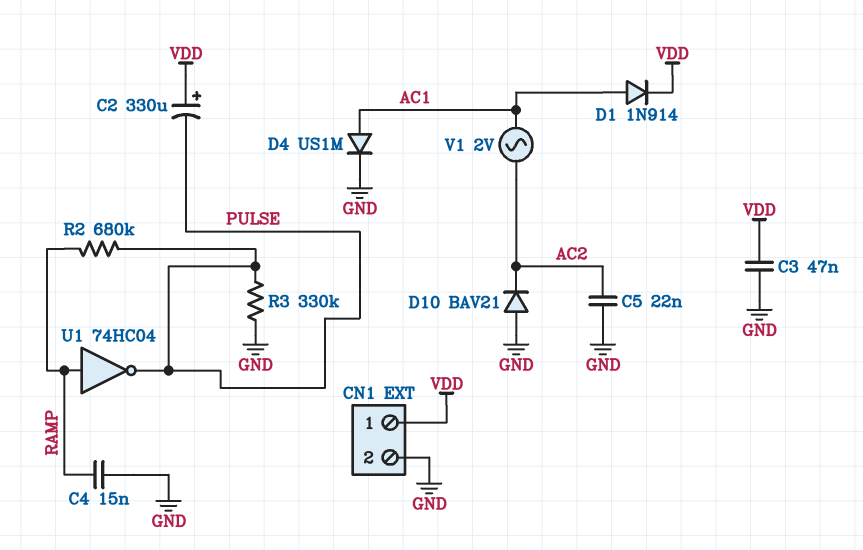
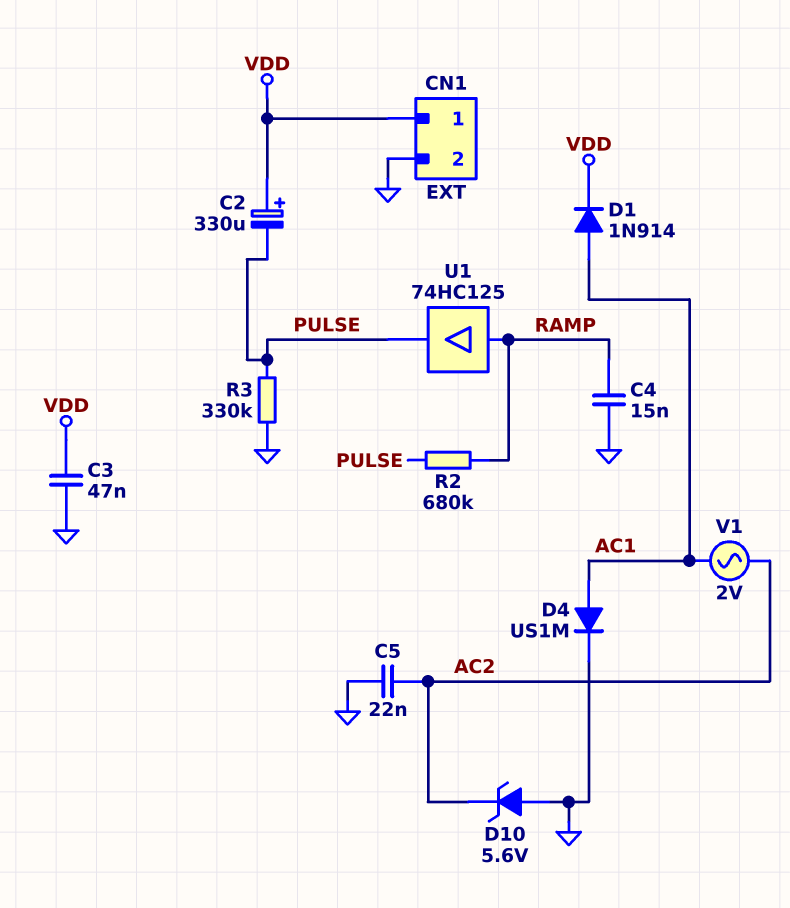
D10: diode BAV21 (A GND, K AC2) -> zener 5.6V (A GND, K AC2)
U1: NOT 74HC04 (in RAMP, out PULSE) -> buffer 74HC125 (in RAMP, out PULSE)

